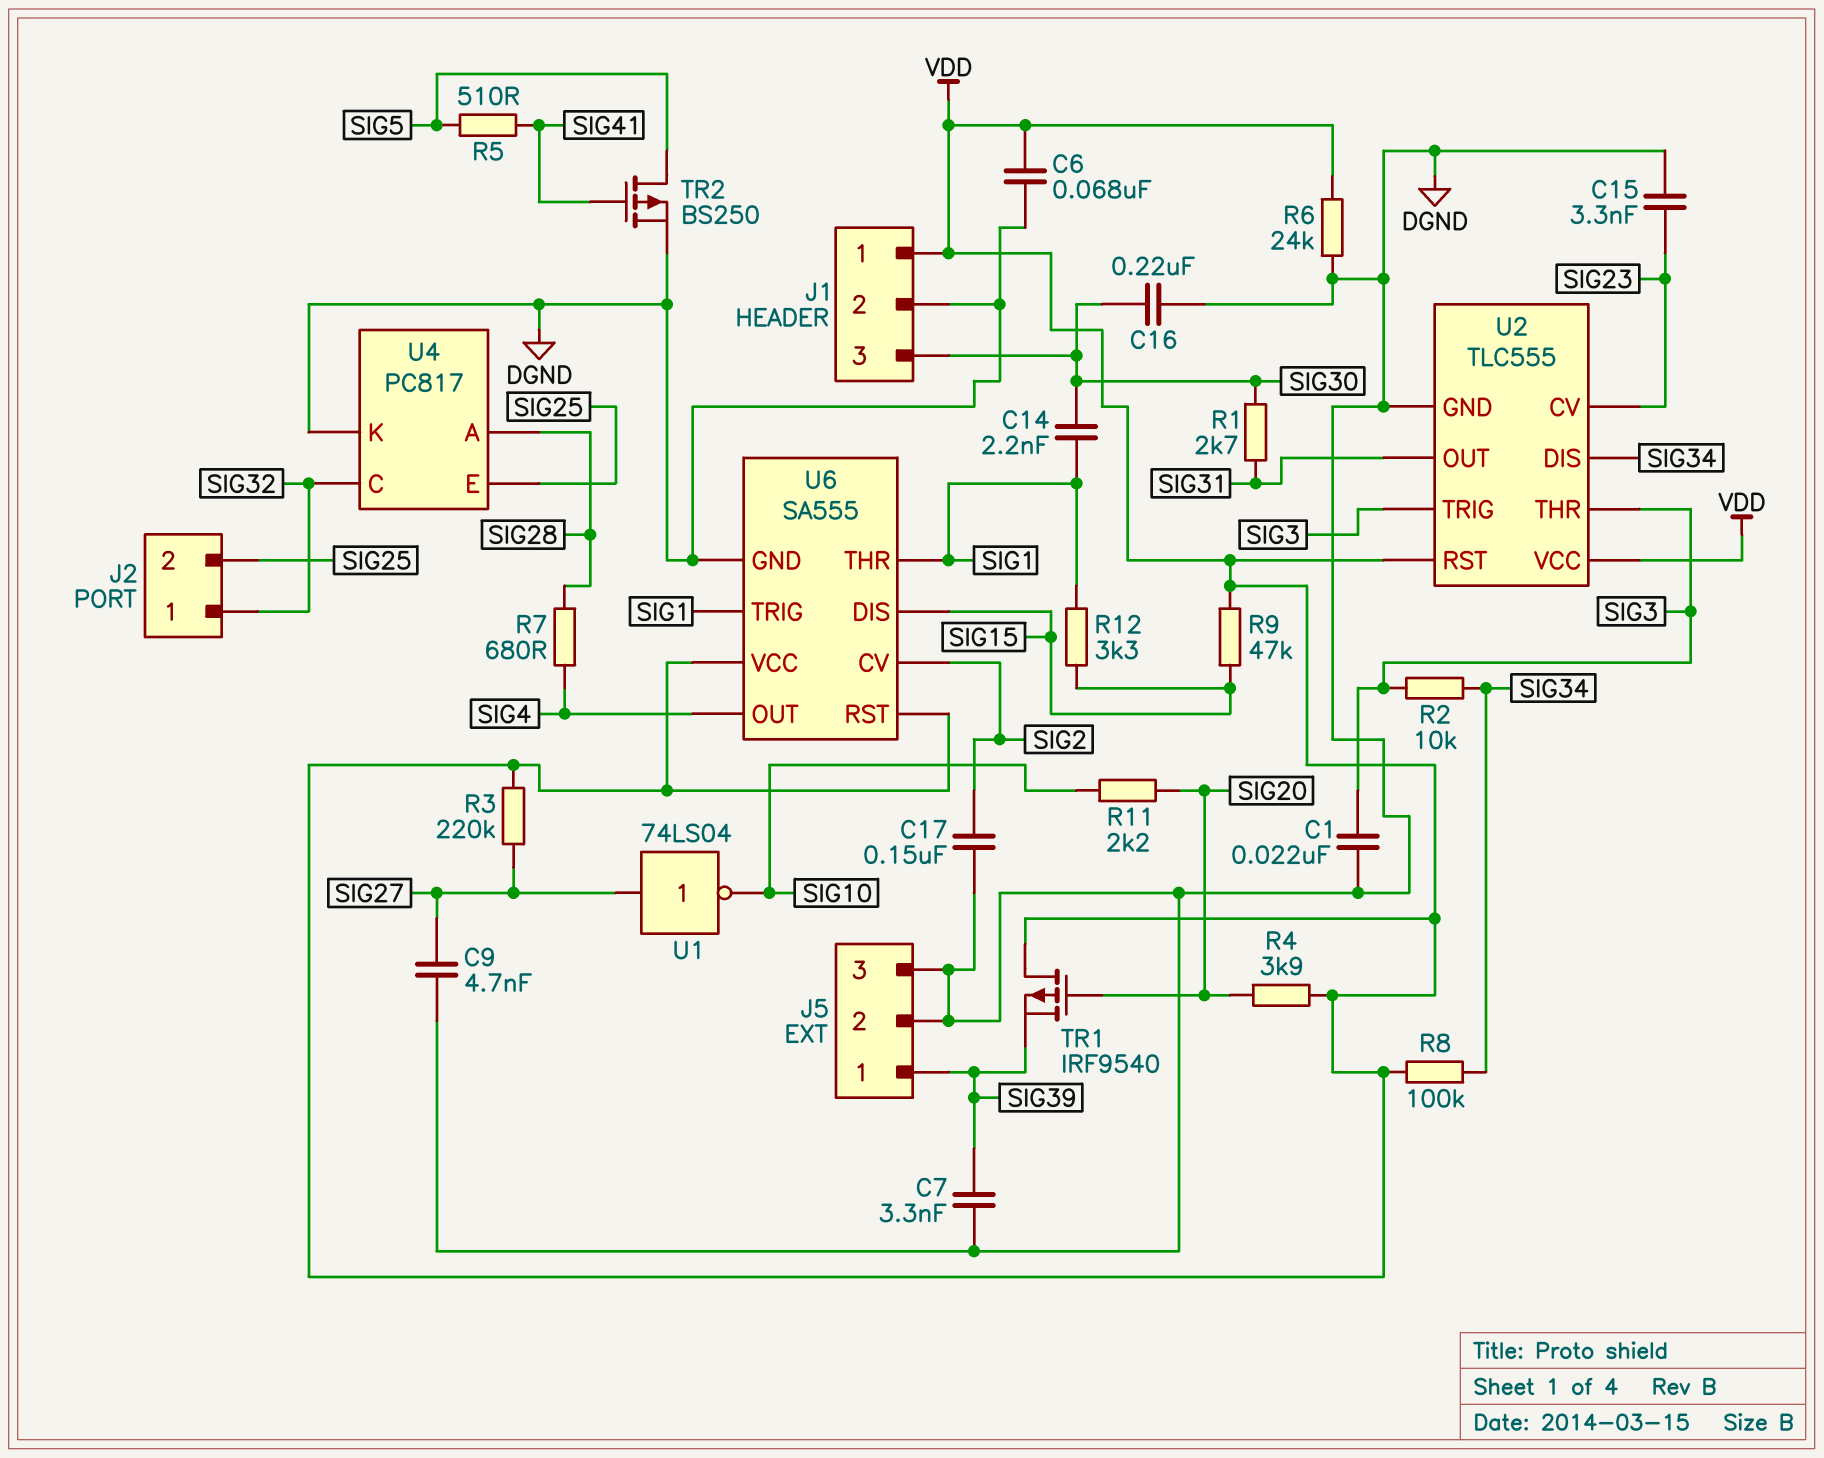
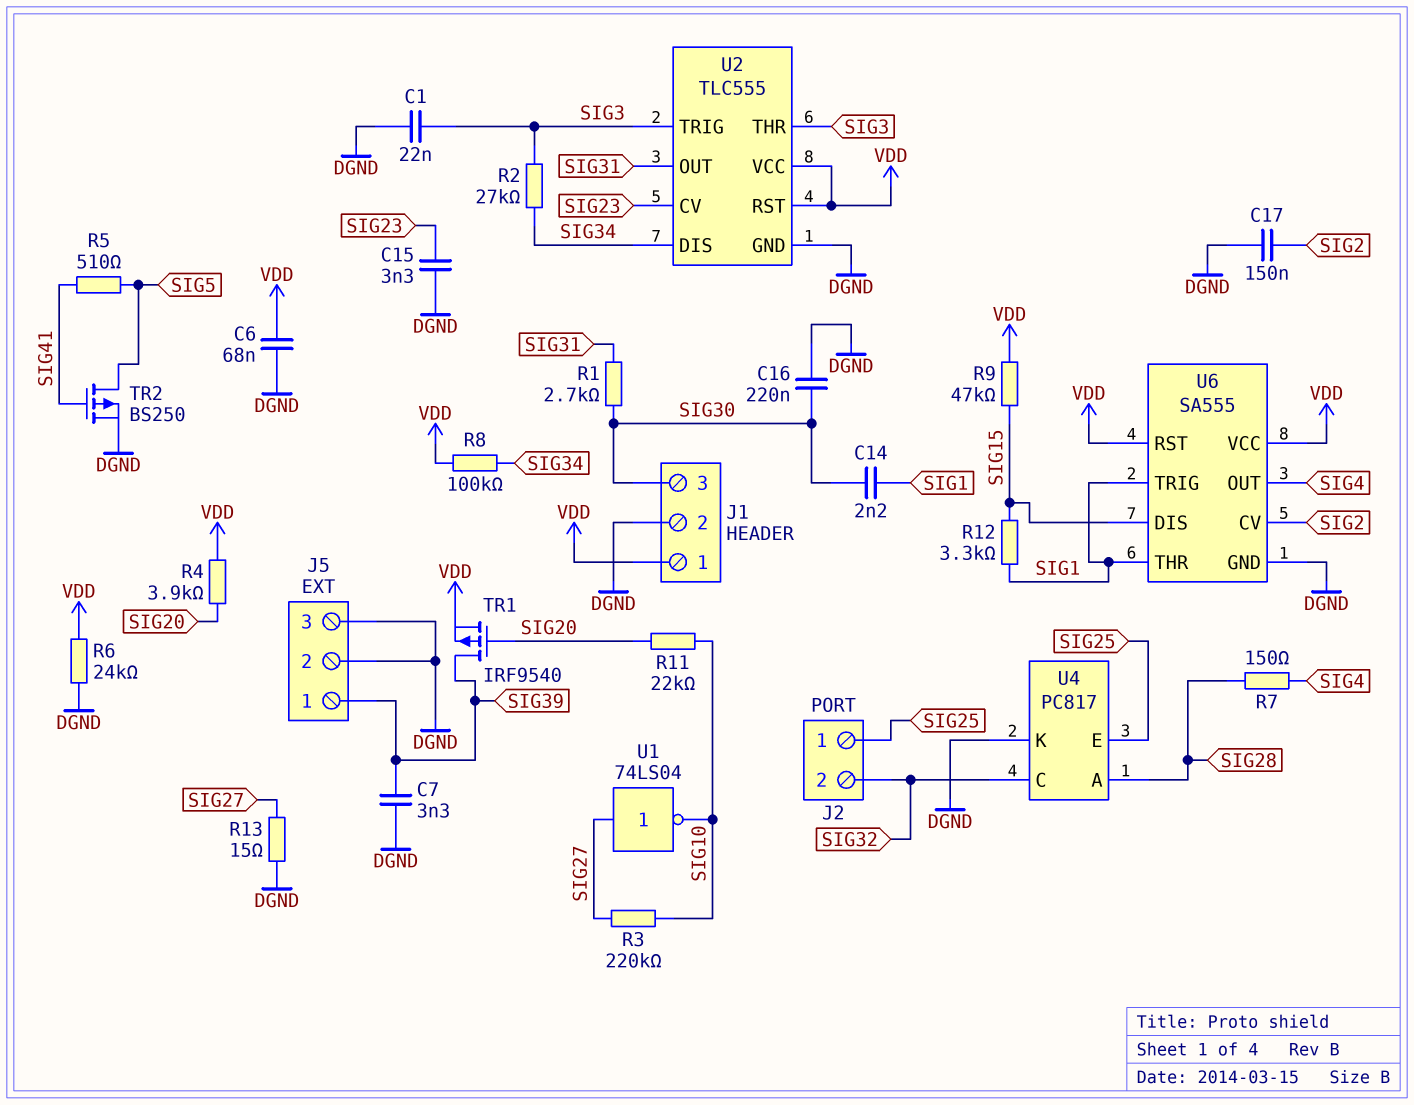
C9: 4.7nF (DGND, SIG27) -> none
J2 pin 1: SIG32 -> SIG25
J2 pin 2: SIG25 -> SIG32
R2: 10k (SIG3, SIG34) -> 27k (SIG3, SIG34)
R3: 220k (SIG27, VDD) -> 220k (SIG10, SIG27)
R7: 680 (SIG4, SIG28) -> 150 (SIG4, SIG28)
R11: 2.2k (SIG10, SIG20) -> 22k (SIG10, SIG20)
R13: none -> 15 (DGND, SIG27)
TR1: PMOS IRF9540 (G SIG20, D VDD, S SIG39) -> PMOS IRF9540 (G SIG20, D SIG39, S VDD)

